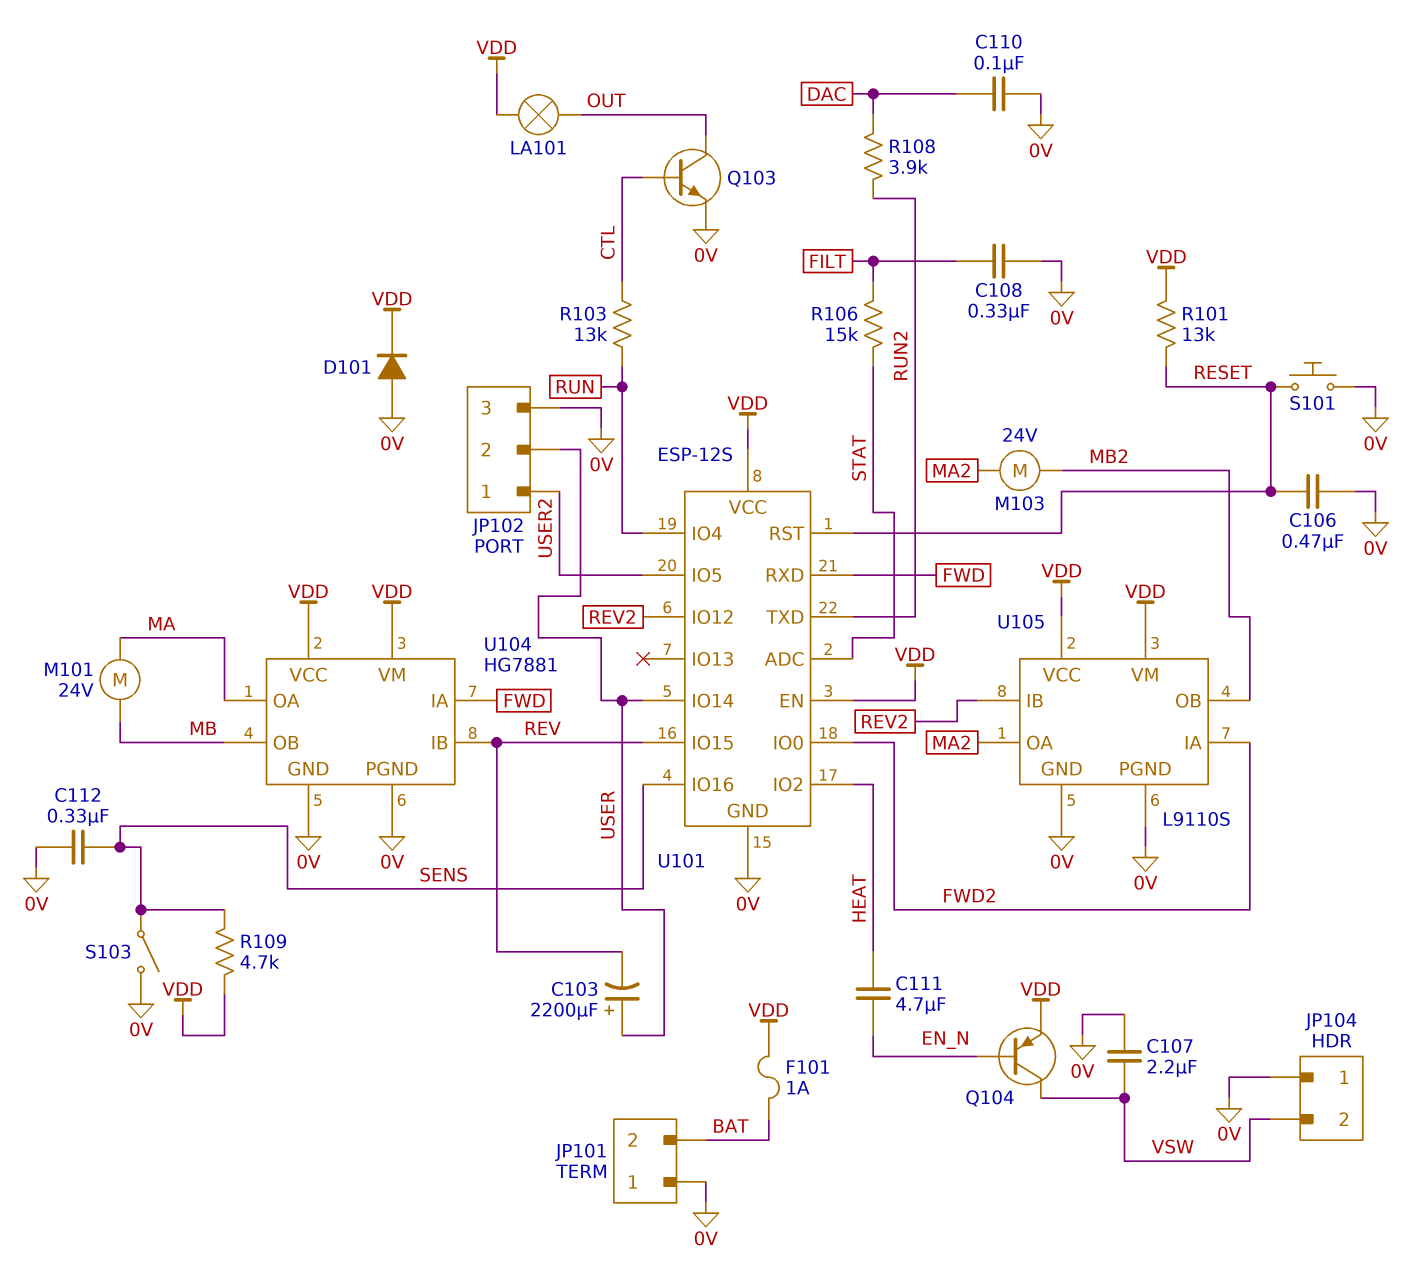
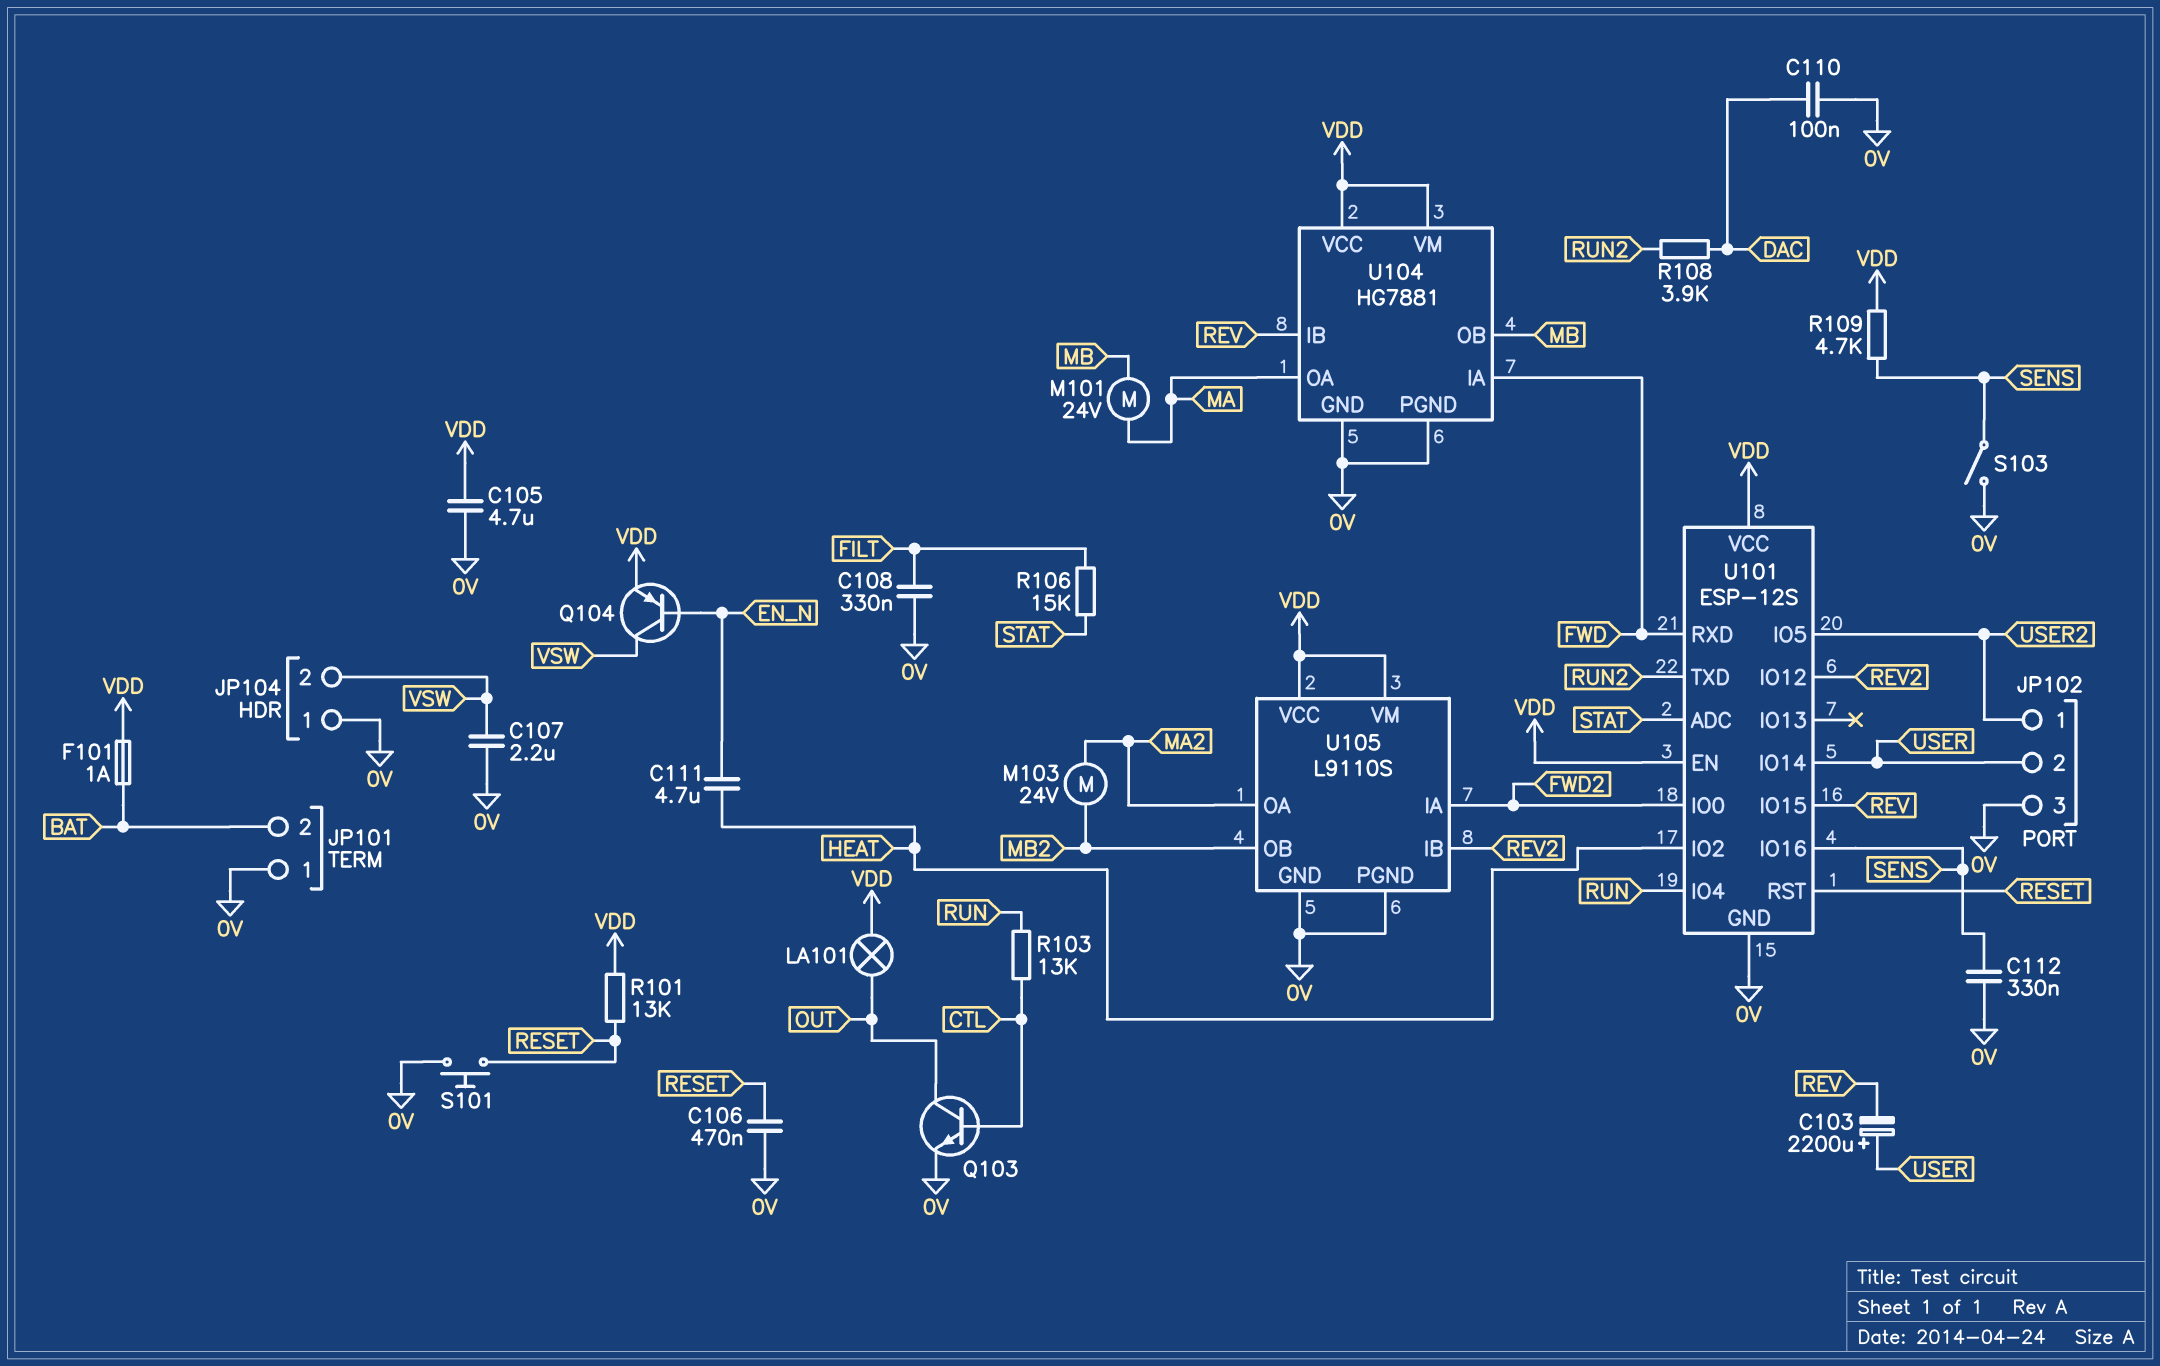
C105: none -> 4.7uF (0V, VDD)
D101: diode (A 0V, K VDD) -> none

